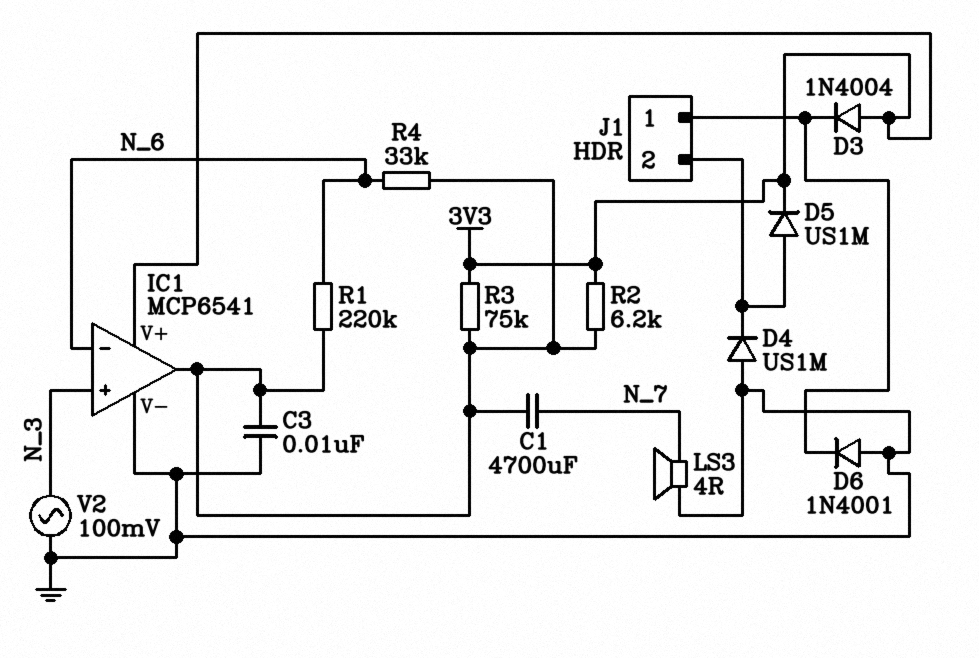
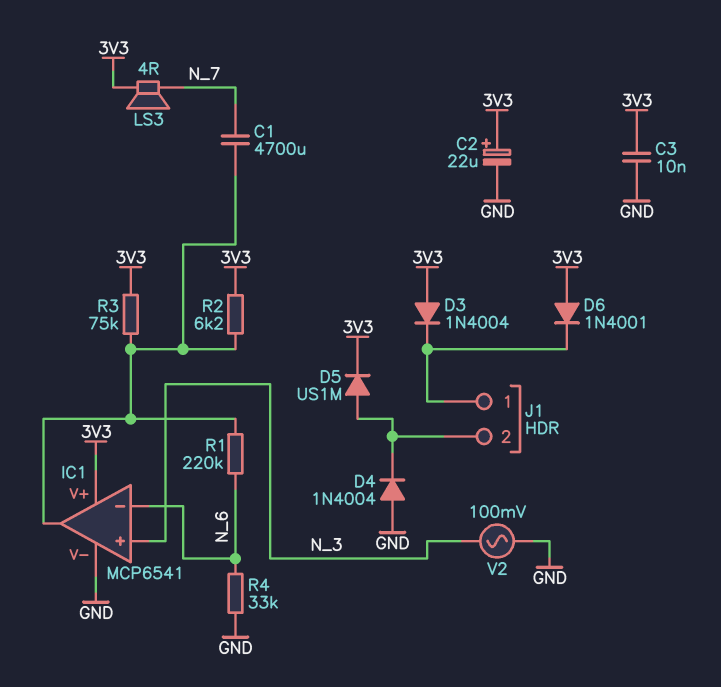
C2: none -> 22uF (plus 3V3, minus GND)
C3: 10nF (GND, IC1/out) -> 10nF (3V3, GND)
D4: diode US1M (A GND, K J1/2) -> diode 1N4004 (A GND, K J1/2)
D6: diode 1N4001 (A GND, K J1/1) -> diode 1N4001 (A 3V3, K J1/1)
LS3: speaker 4R (GND, N_7) -> speaker 4R (3V3, N_7)
R4: 33k (IC1/out, N_6) -> 33k (GND, N_6)

